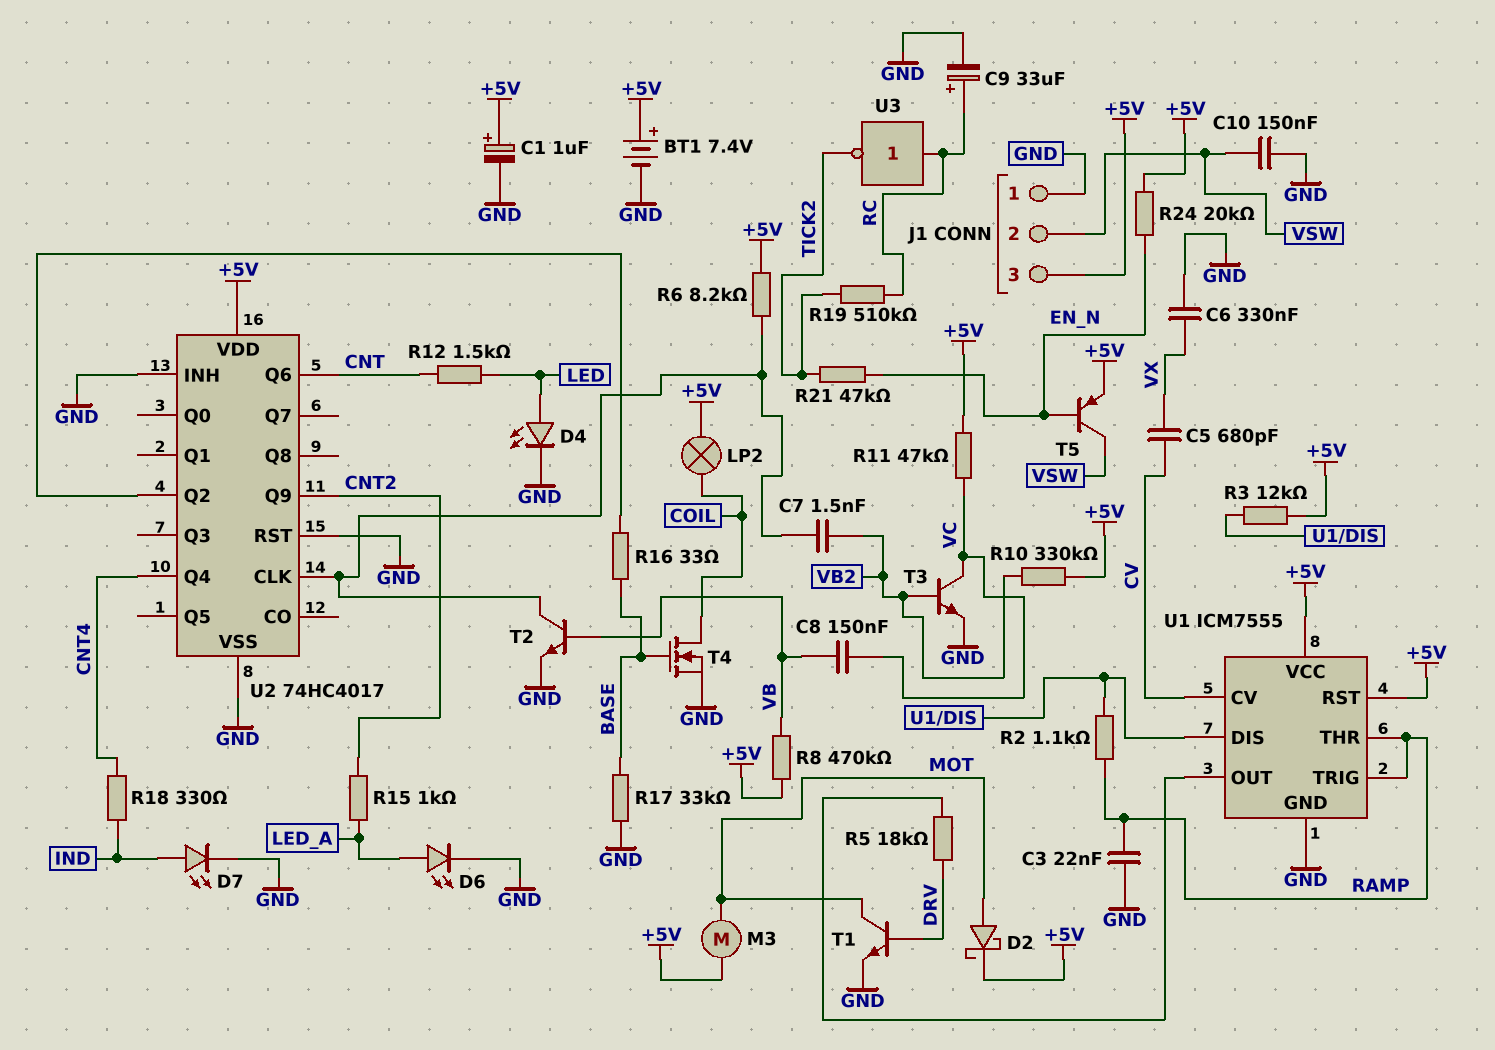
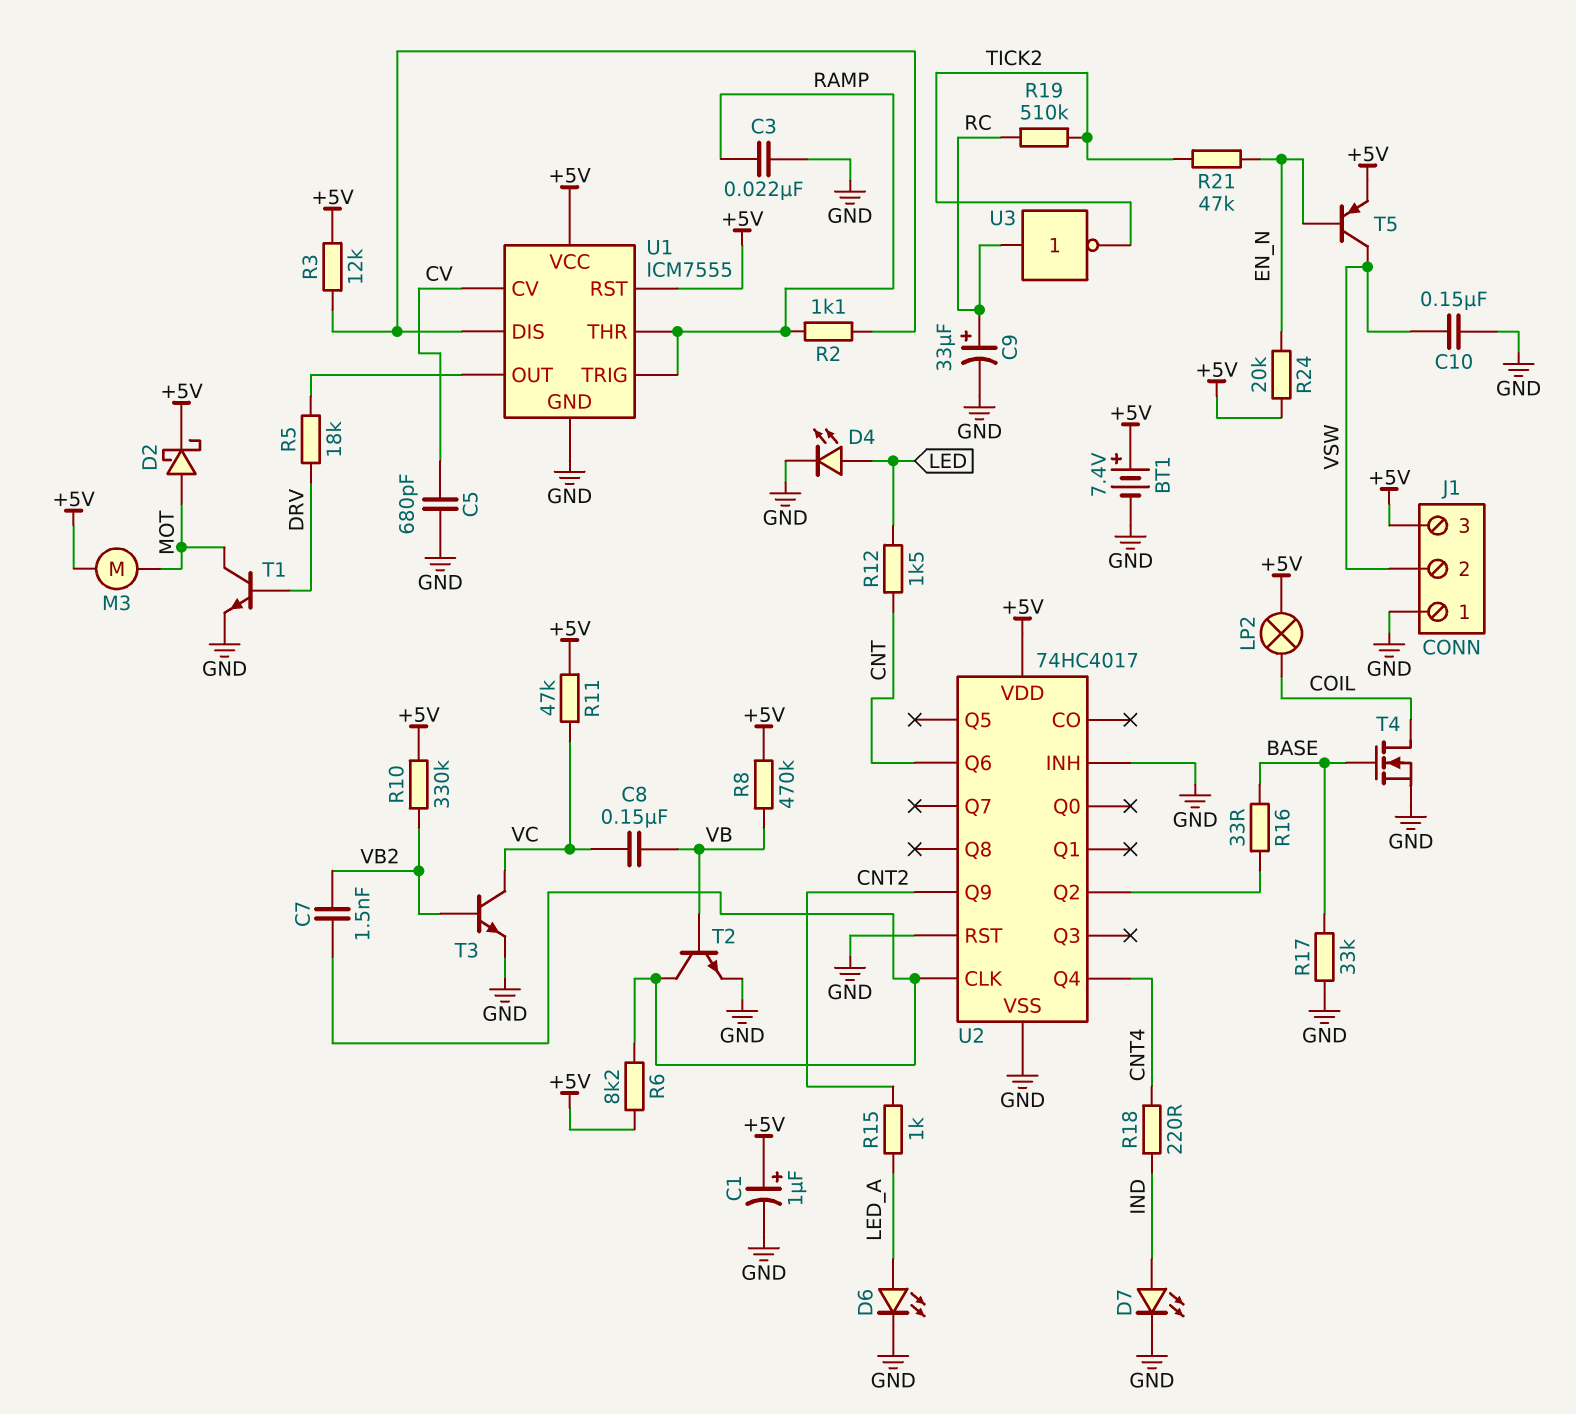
C5: 680pF (CV, VX) -> 680pF (CV, GND)
C6: 330nF (GND, VX) -> none
R18: 330 (CNT4, IND) -> 220 (CNT4, IND)

